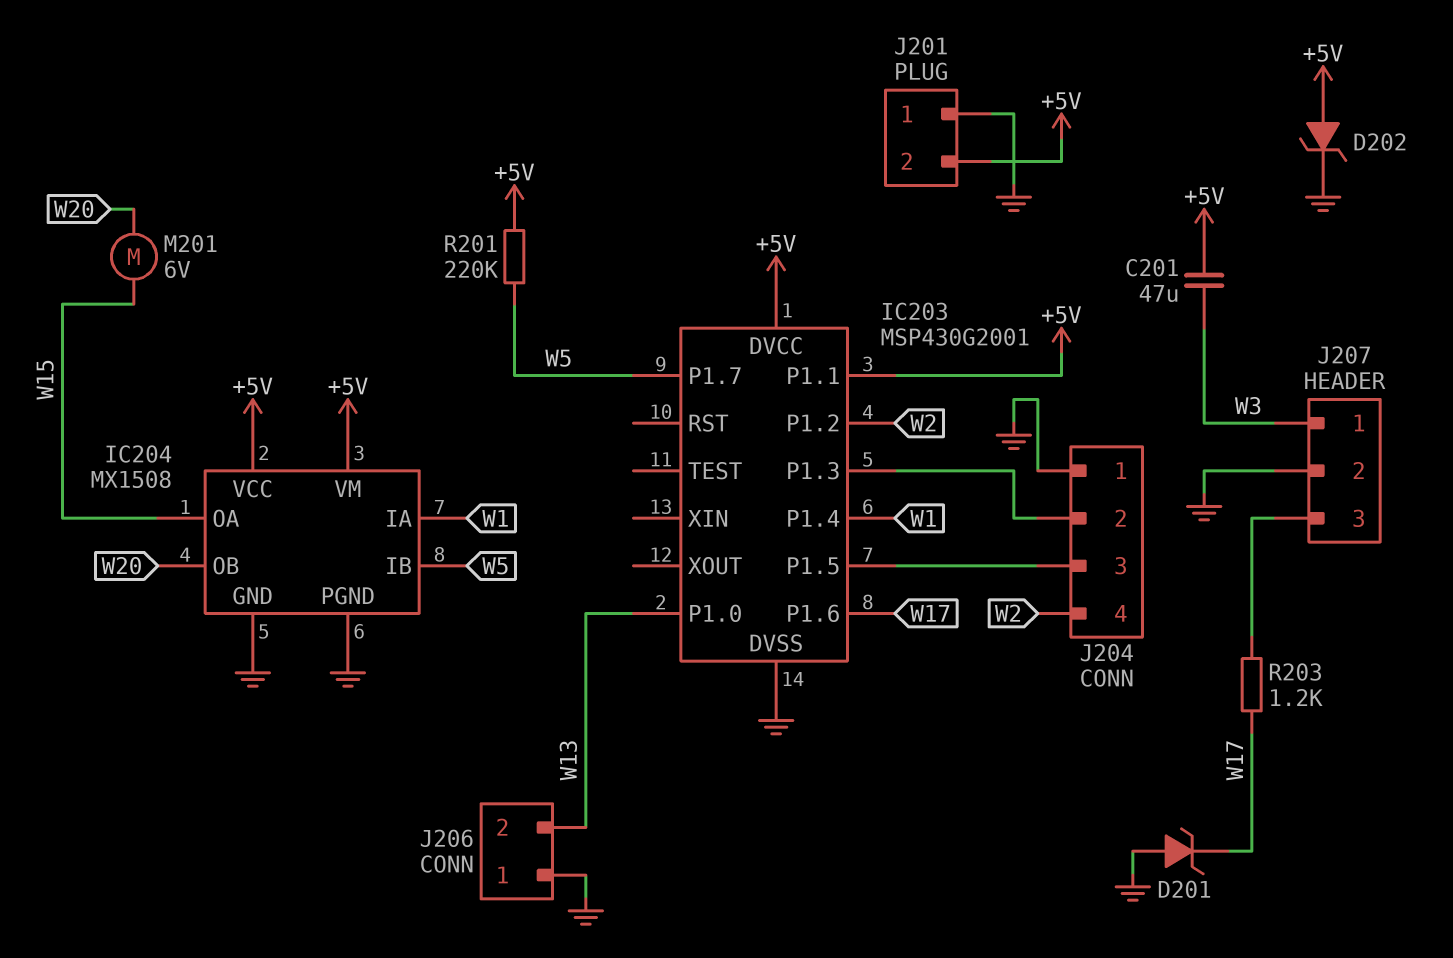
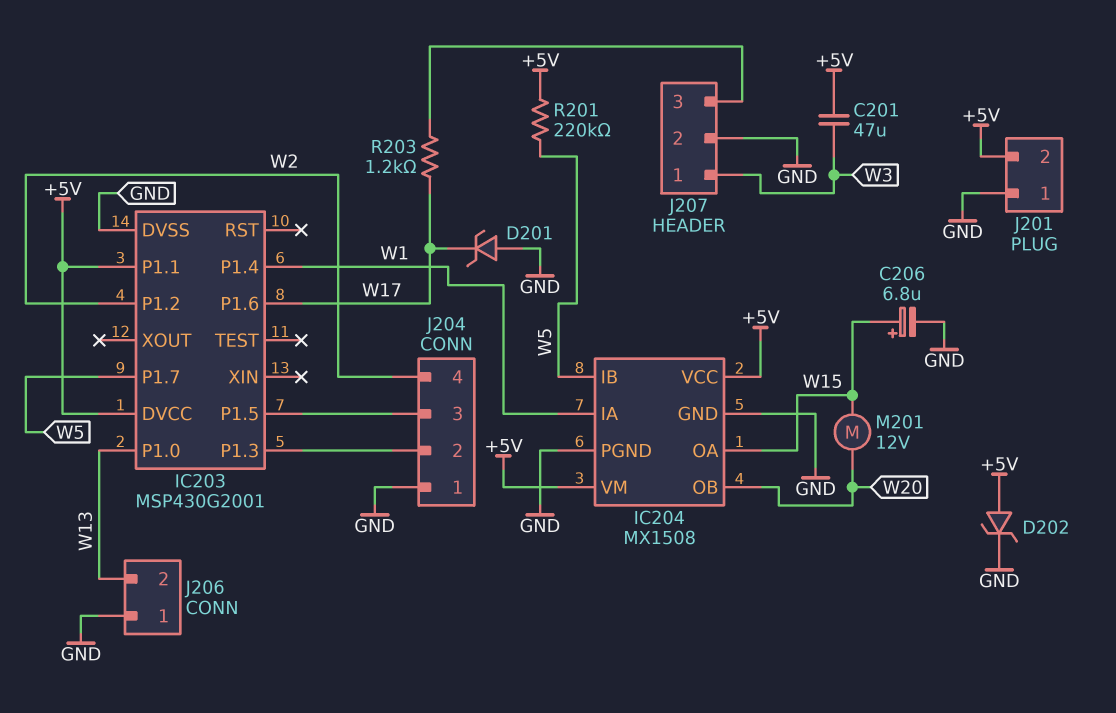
C206: none -> 6.8uF (plus W15, minus GND)
M201: motor 6V (W15, W20) -> motor 12V (W15, W20)

